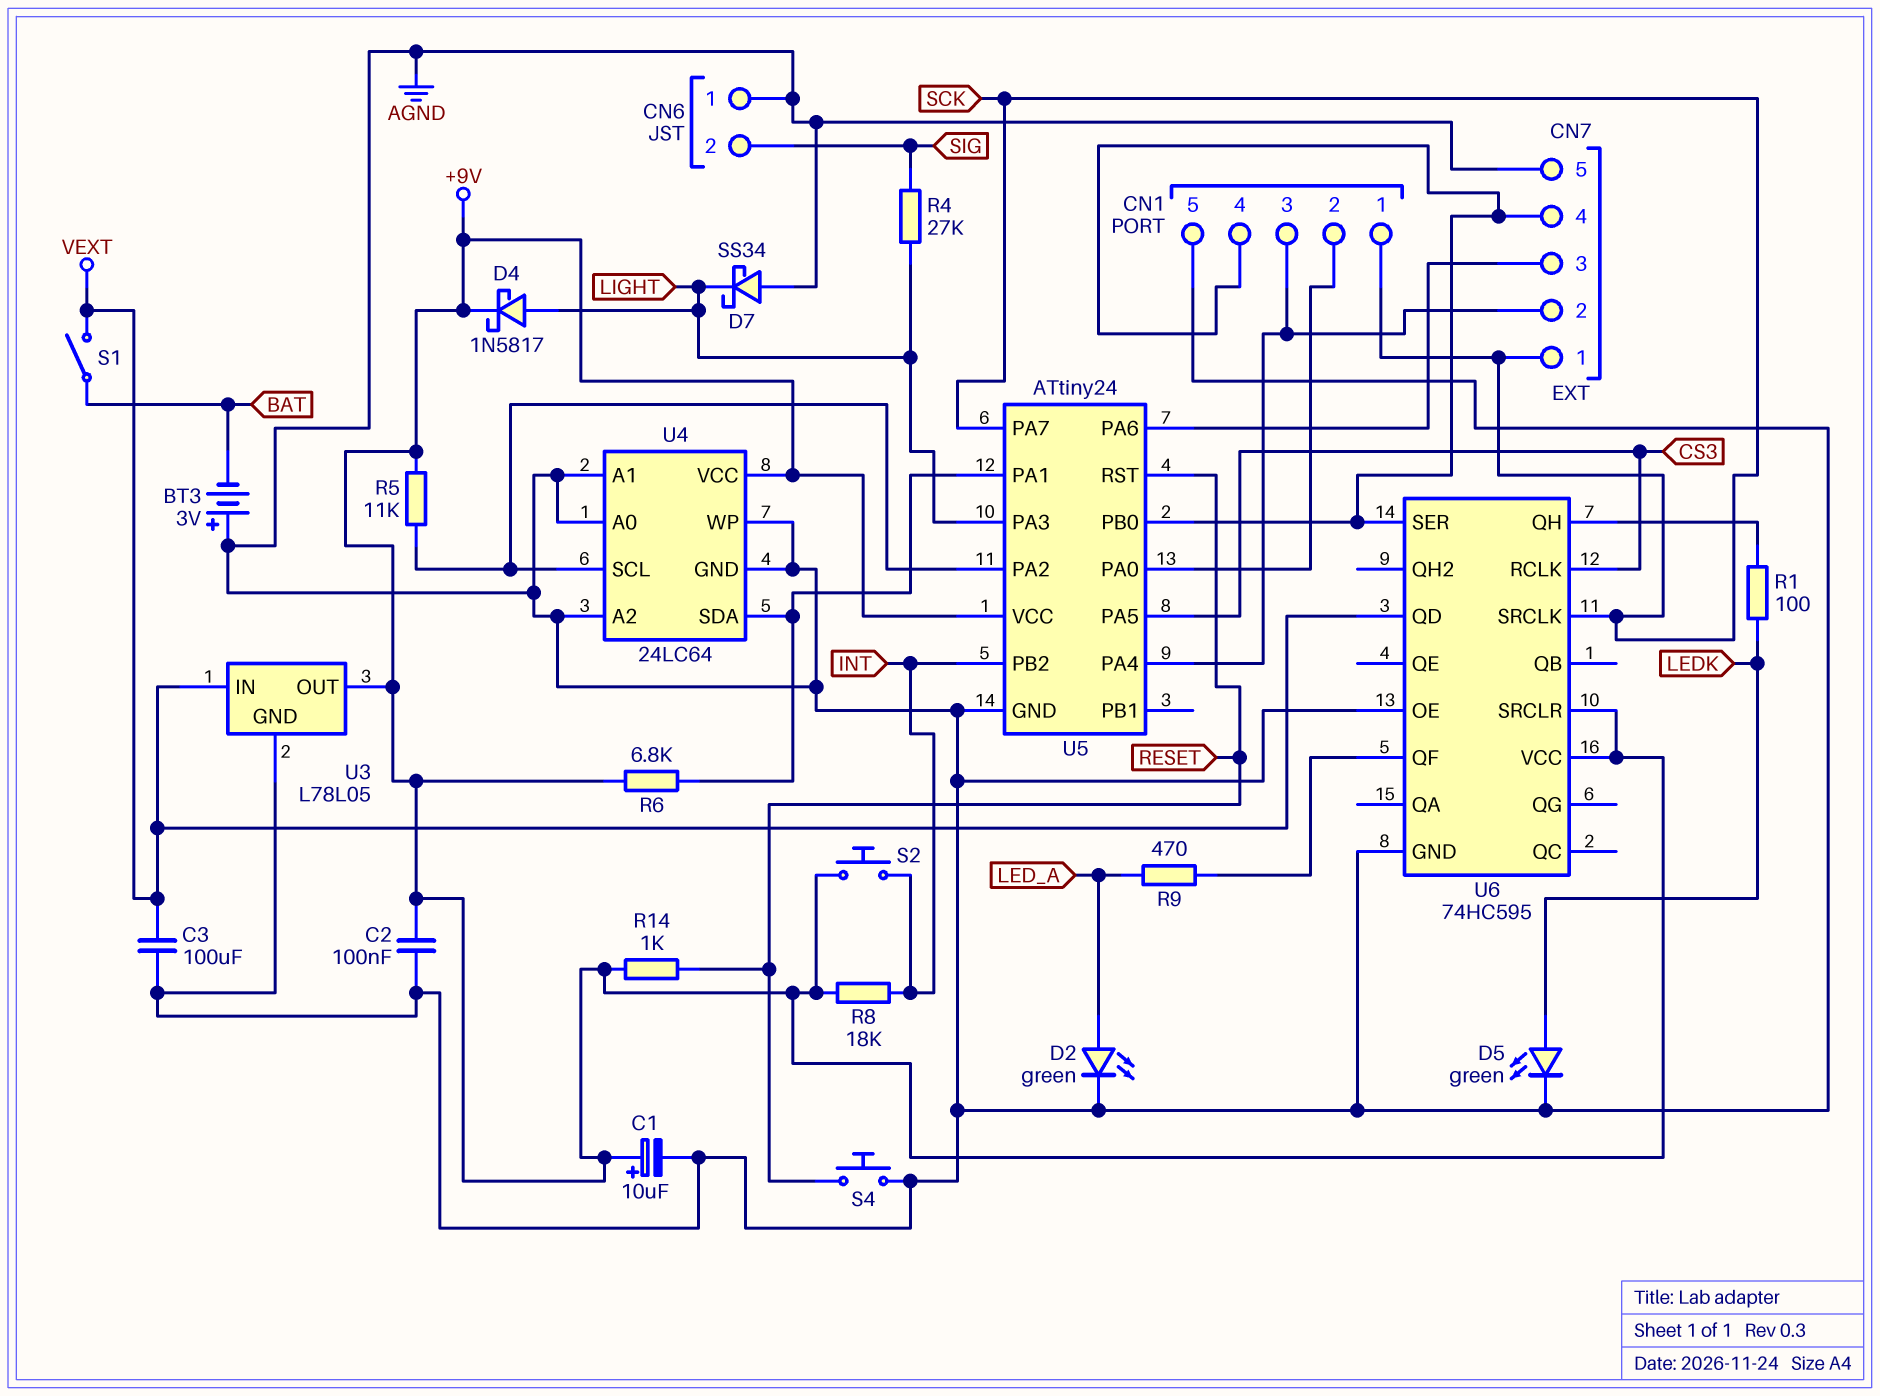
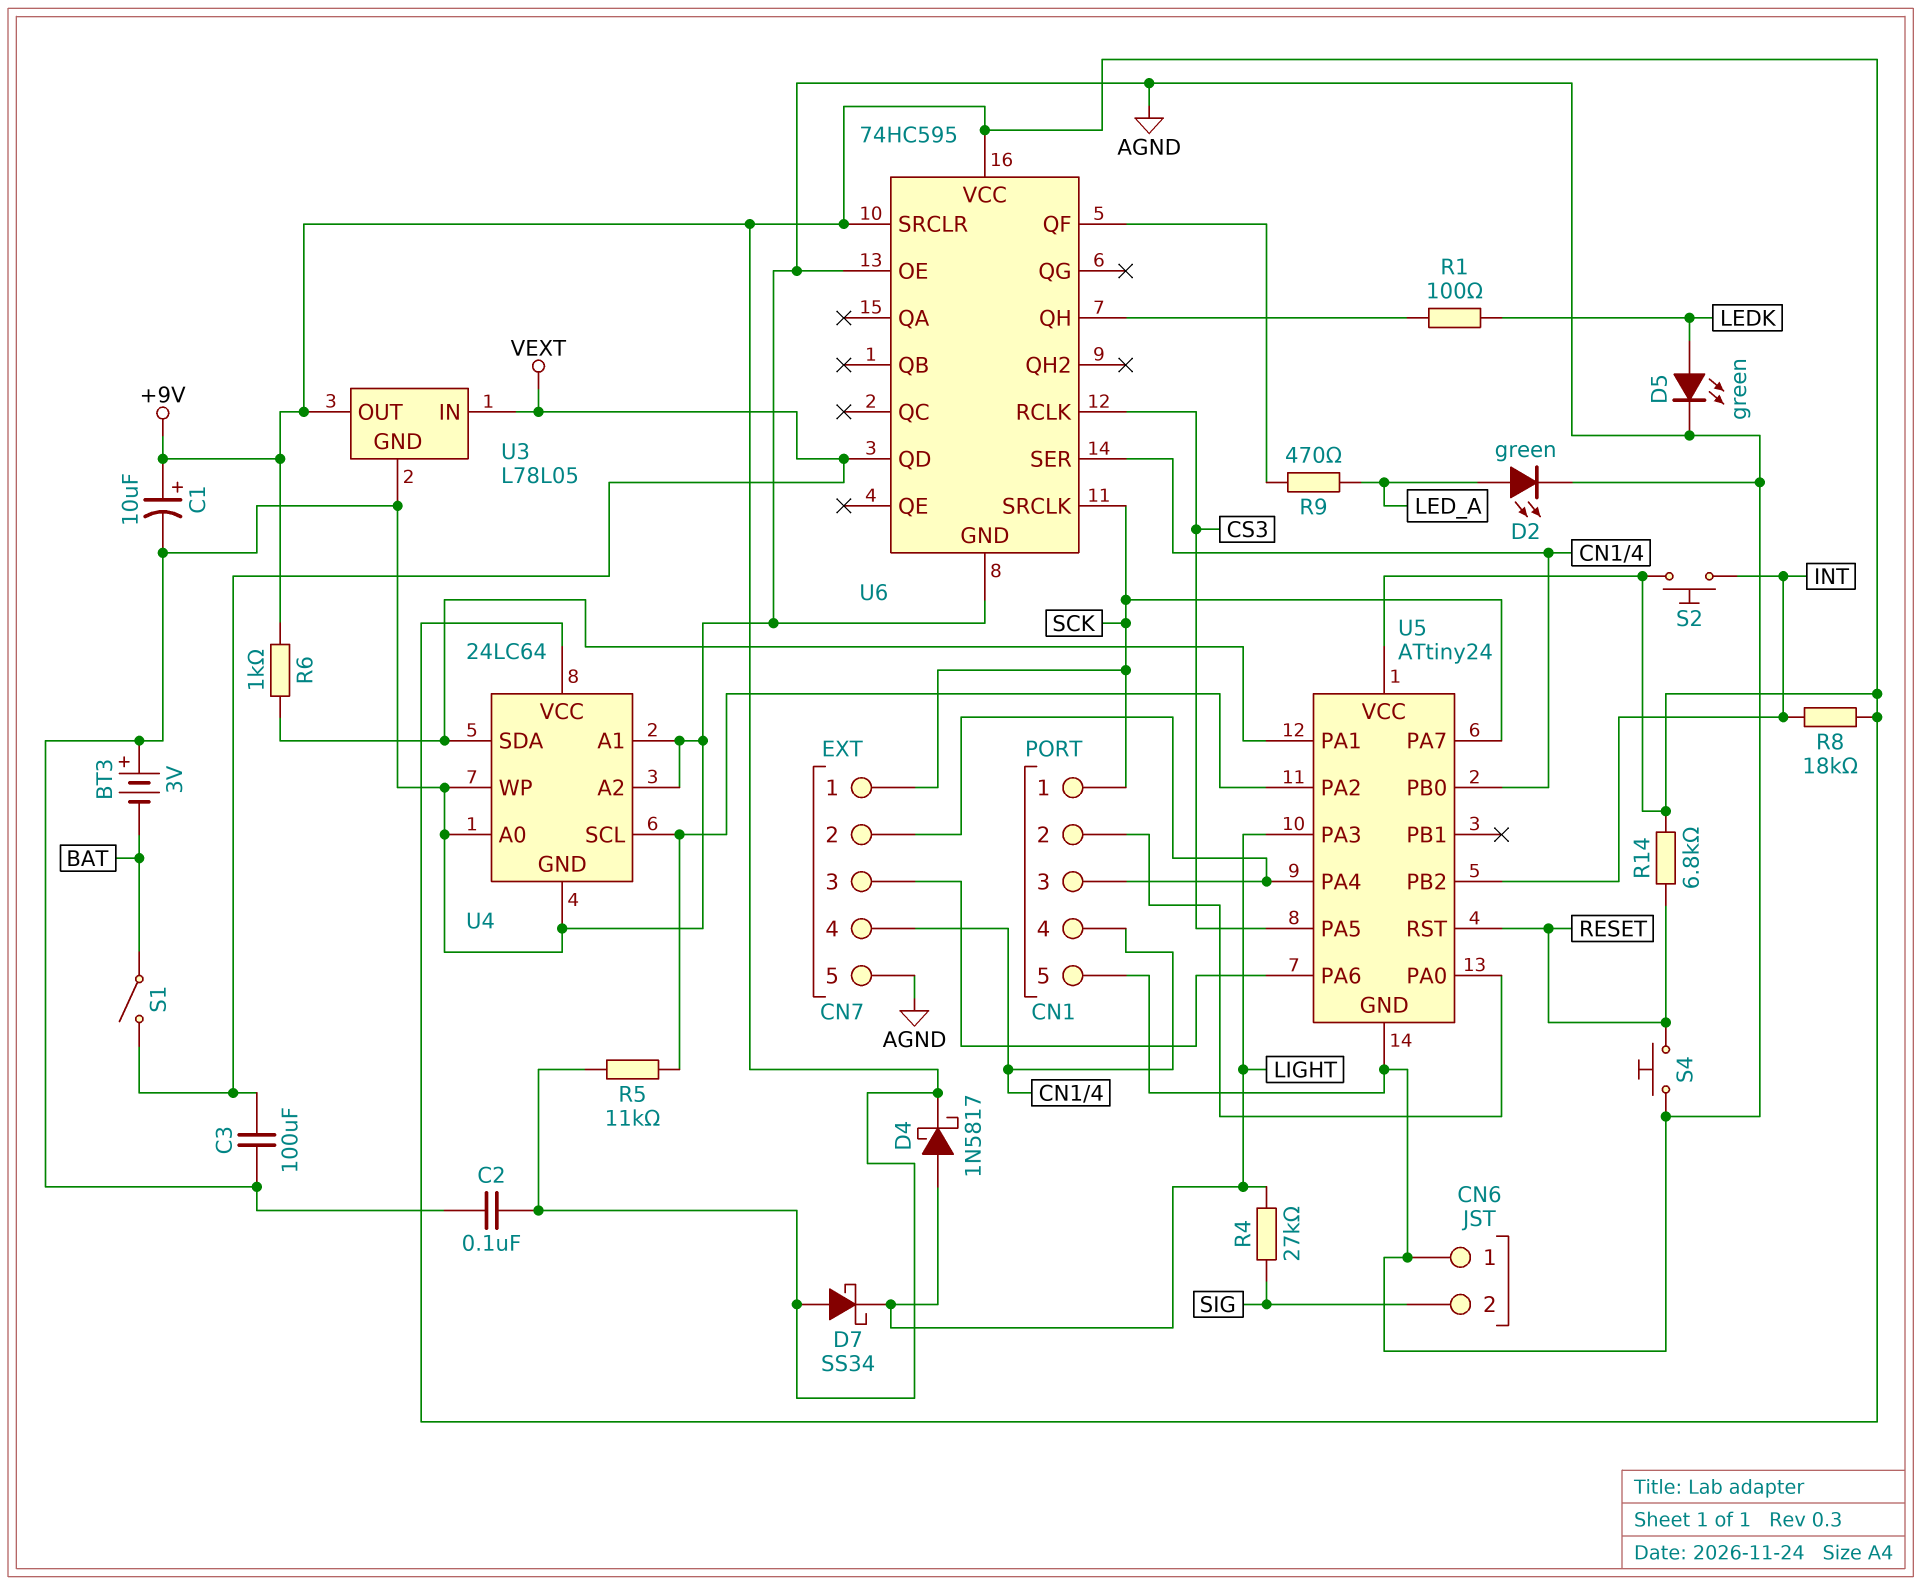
D7: schottky SS34 (A AGND, K LIGHT) -> schottky SS34 (A +9V, K LIGHT)
R6: 6.8k (+9V, U4/SDA) -> 1k (+9V, U4/SDA)
R14: 1k (+9V, RESET) -> 6.8k (+9V, RESET)

